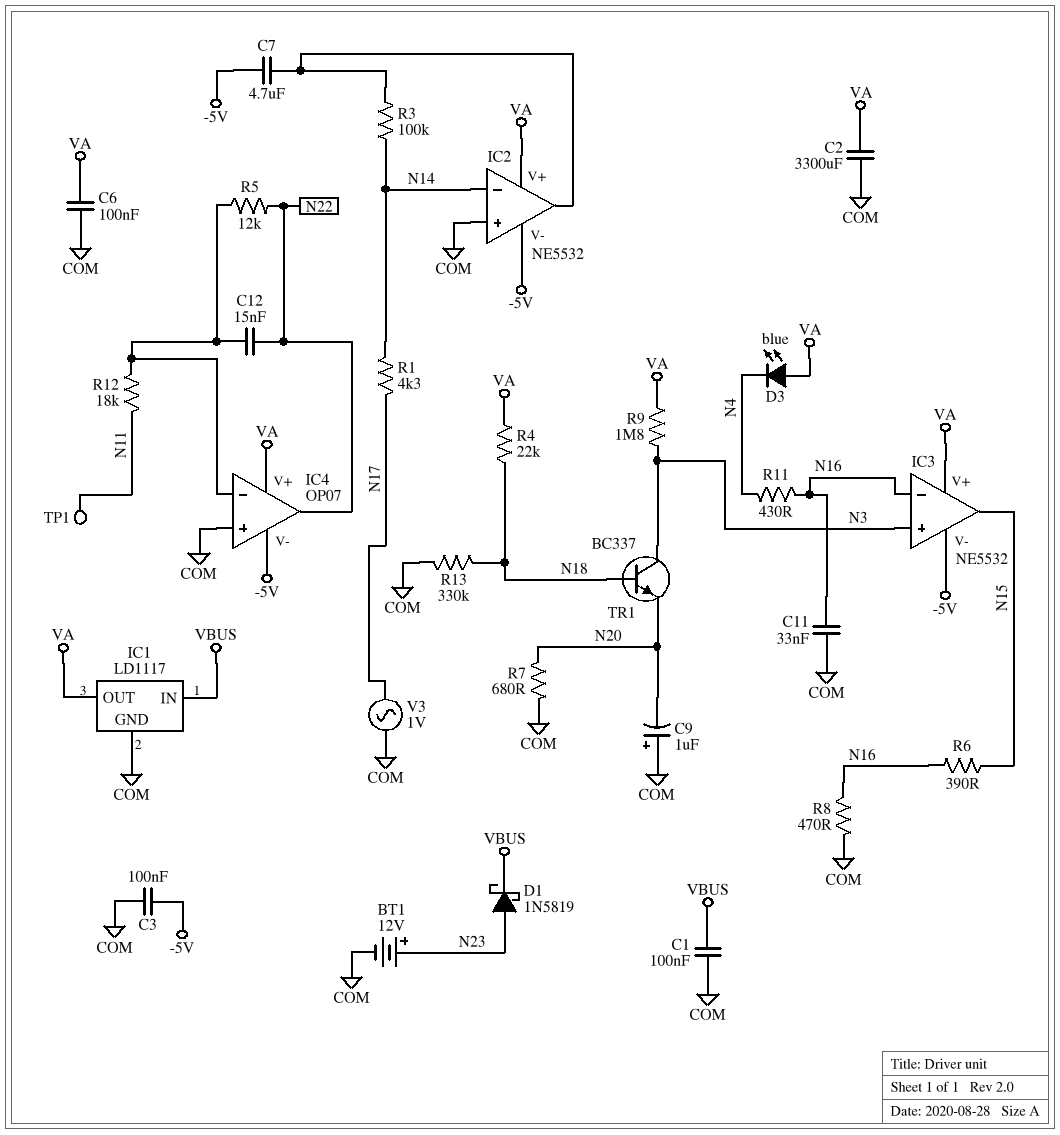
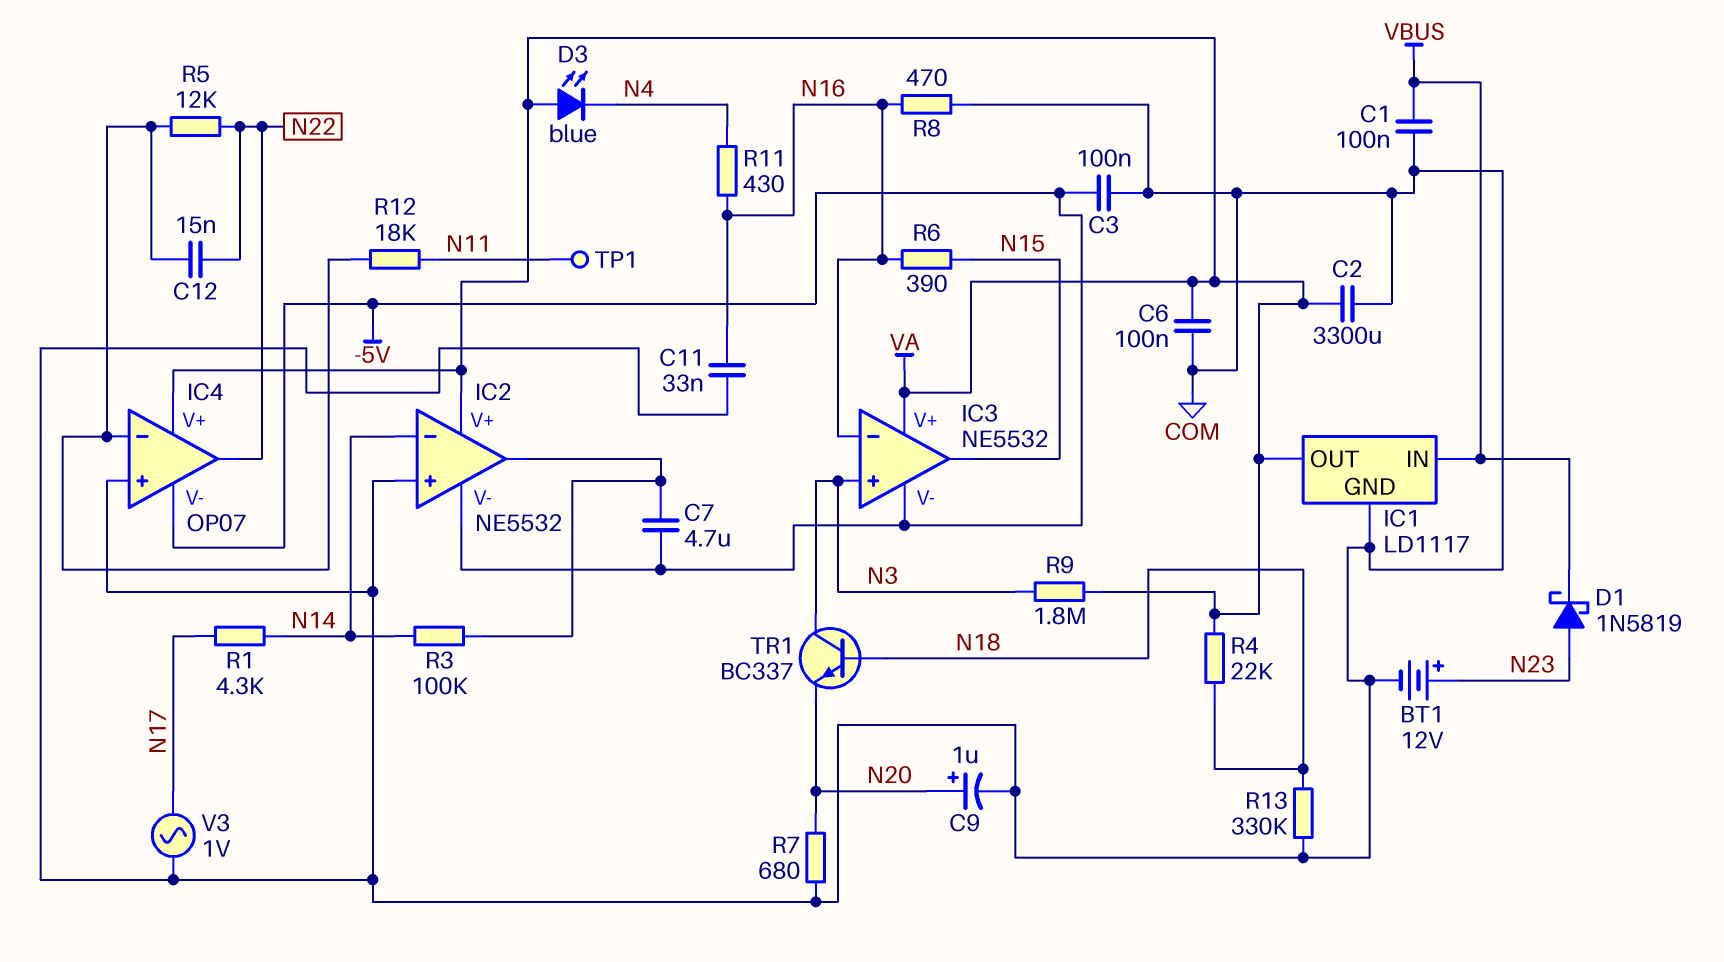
C9: 1uF (plus COM, minus N20) -> 1uF (plus N20, minus COM)

